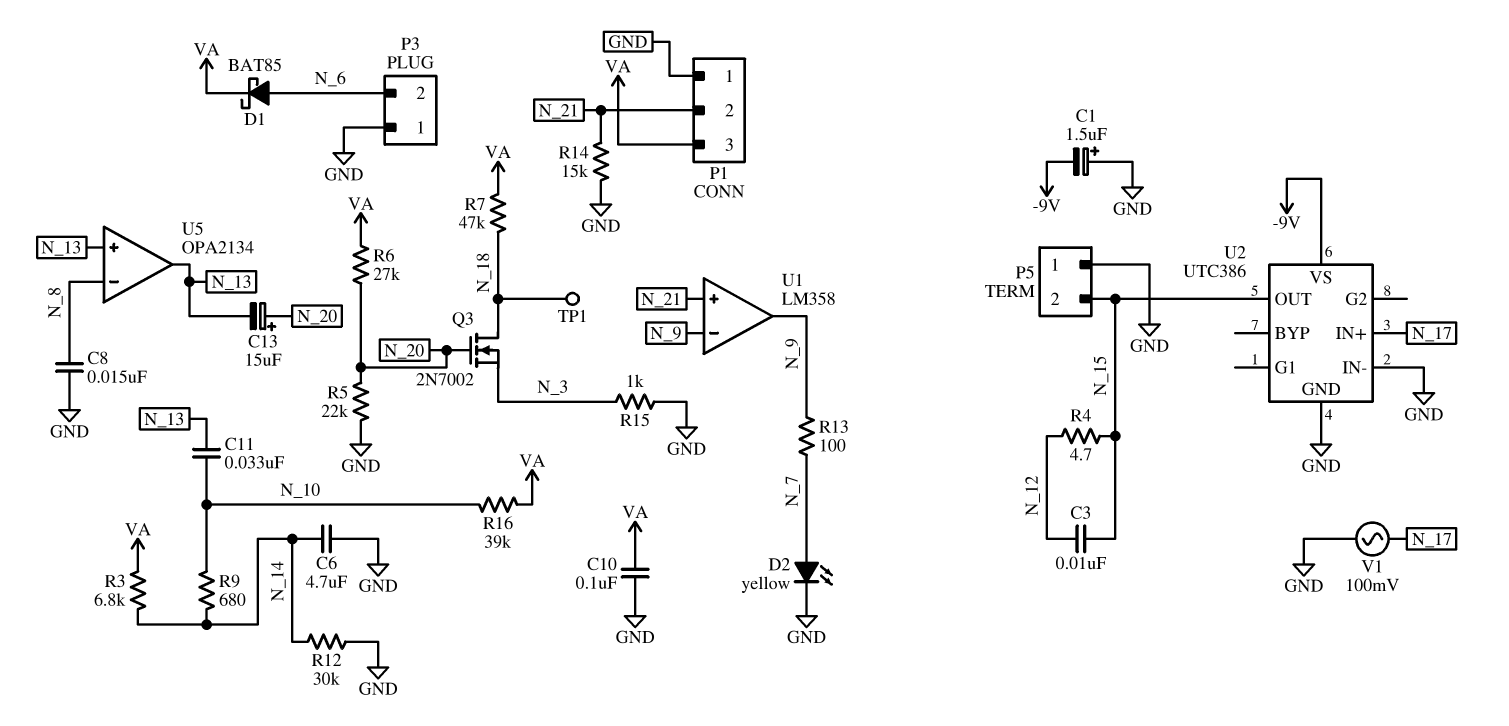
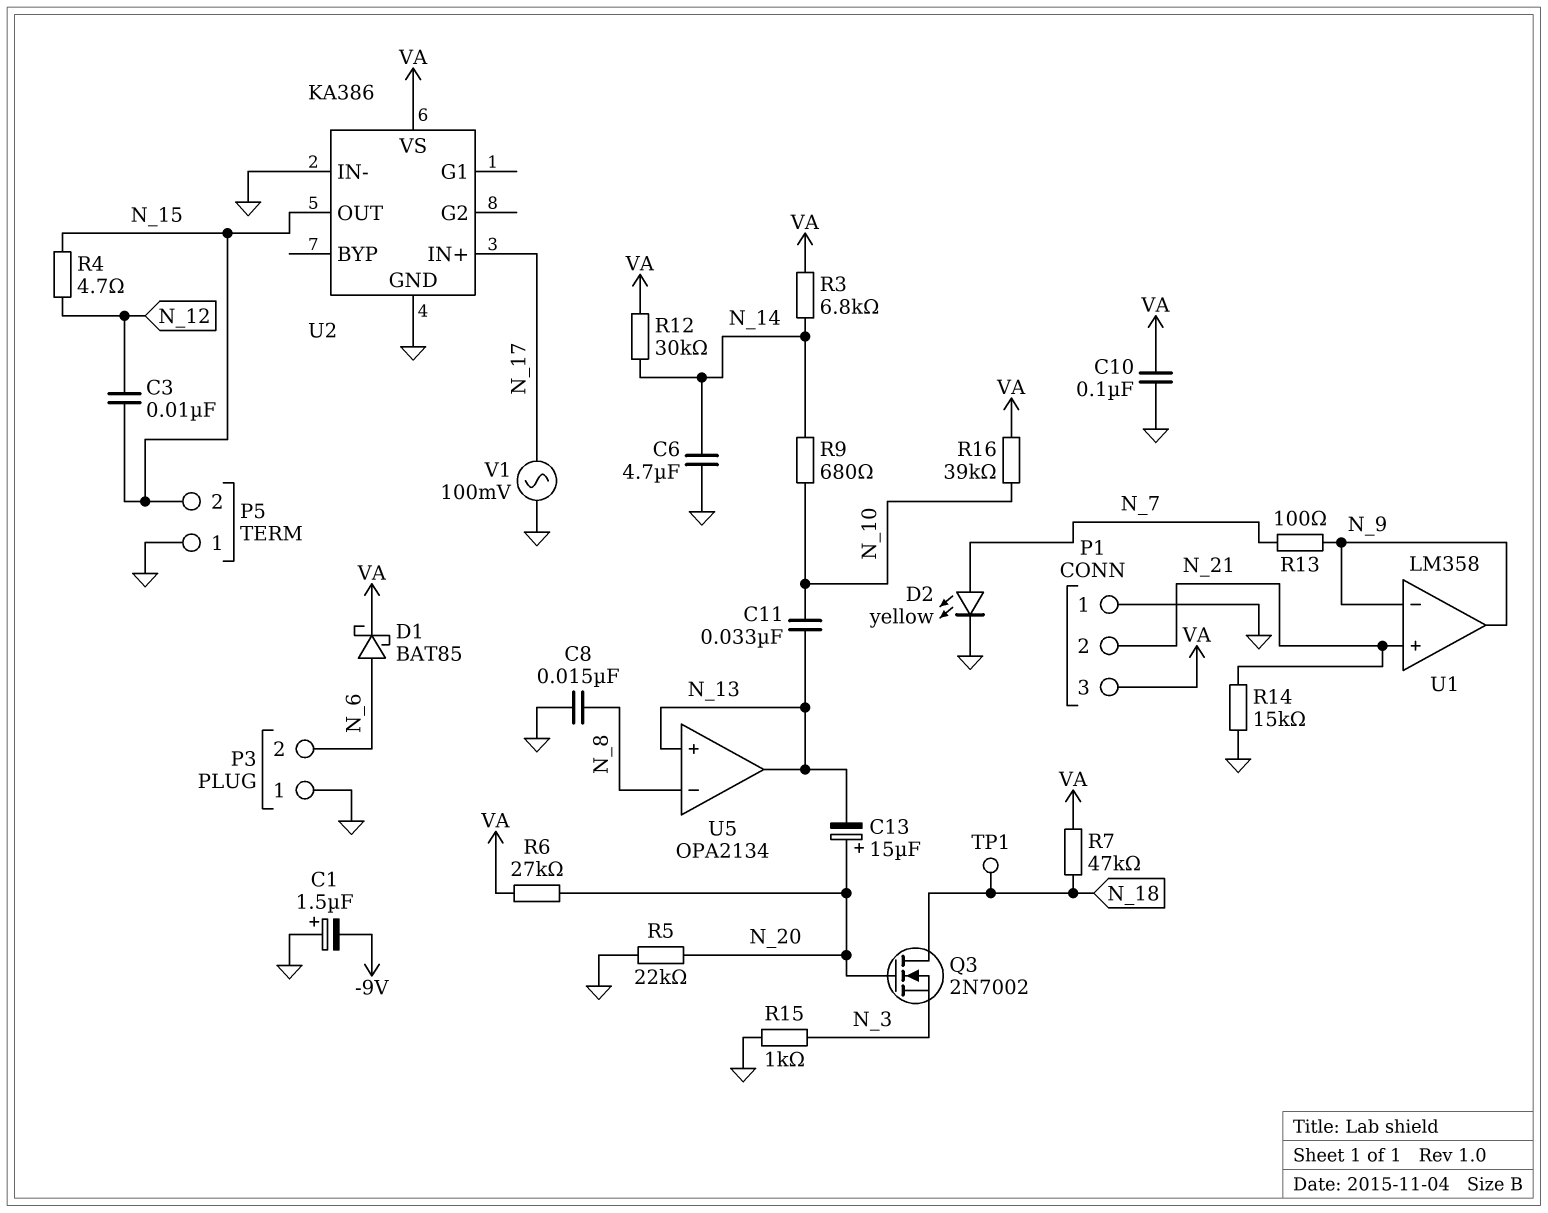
R12: 30k (GND, N_14) -> 30k (N_14, VA)
U2: UTC386 -> KA386
U2 pin VS: -9V -> VA

